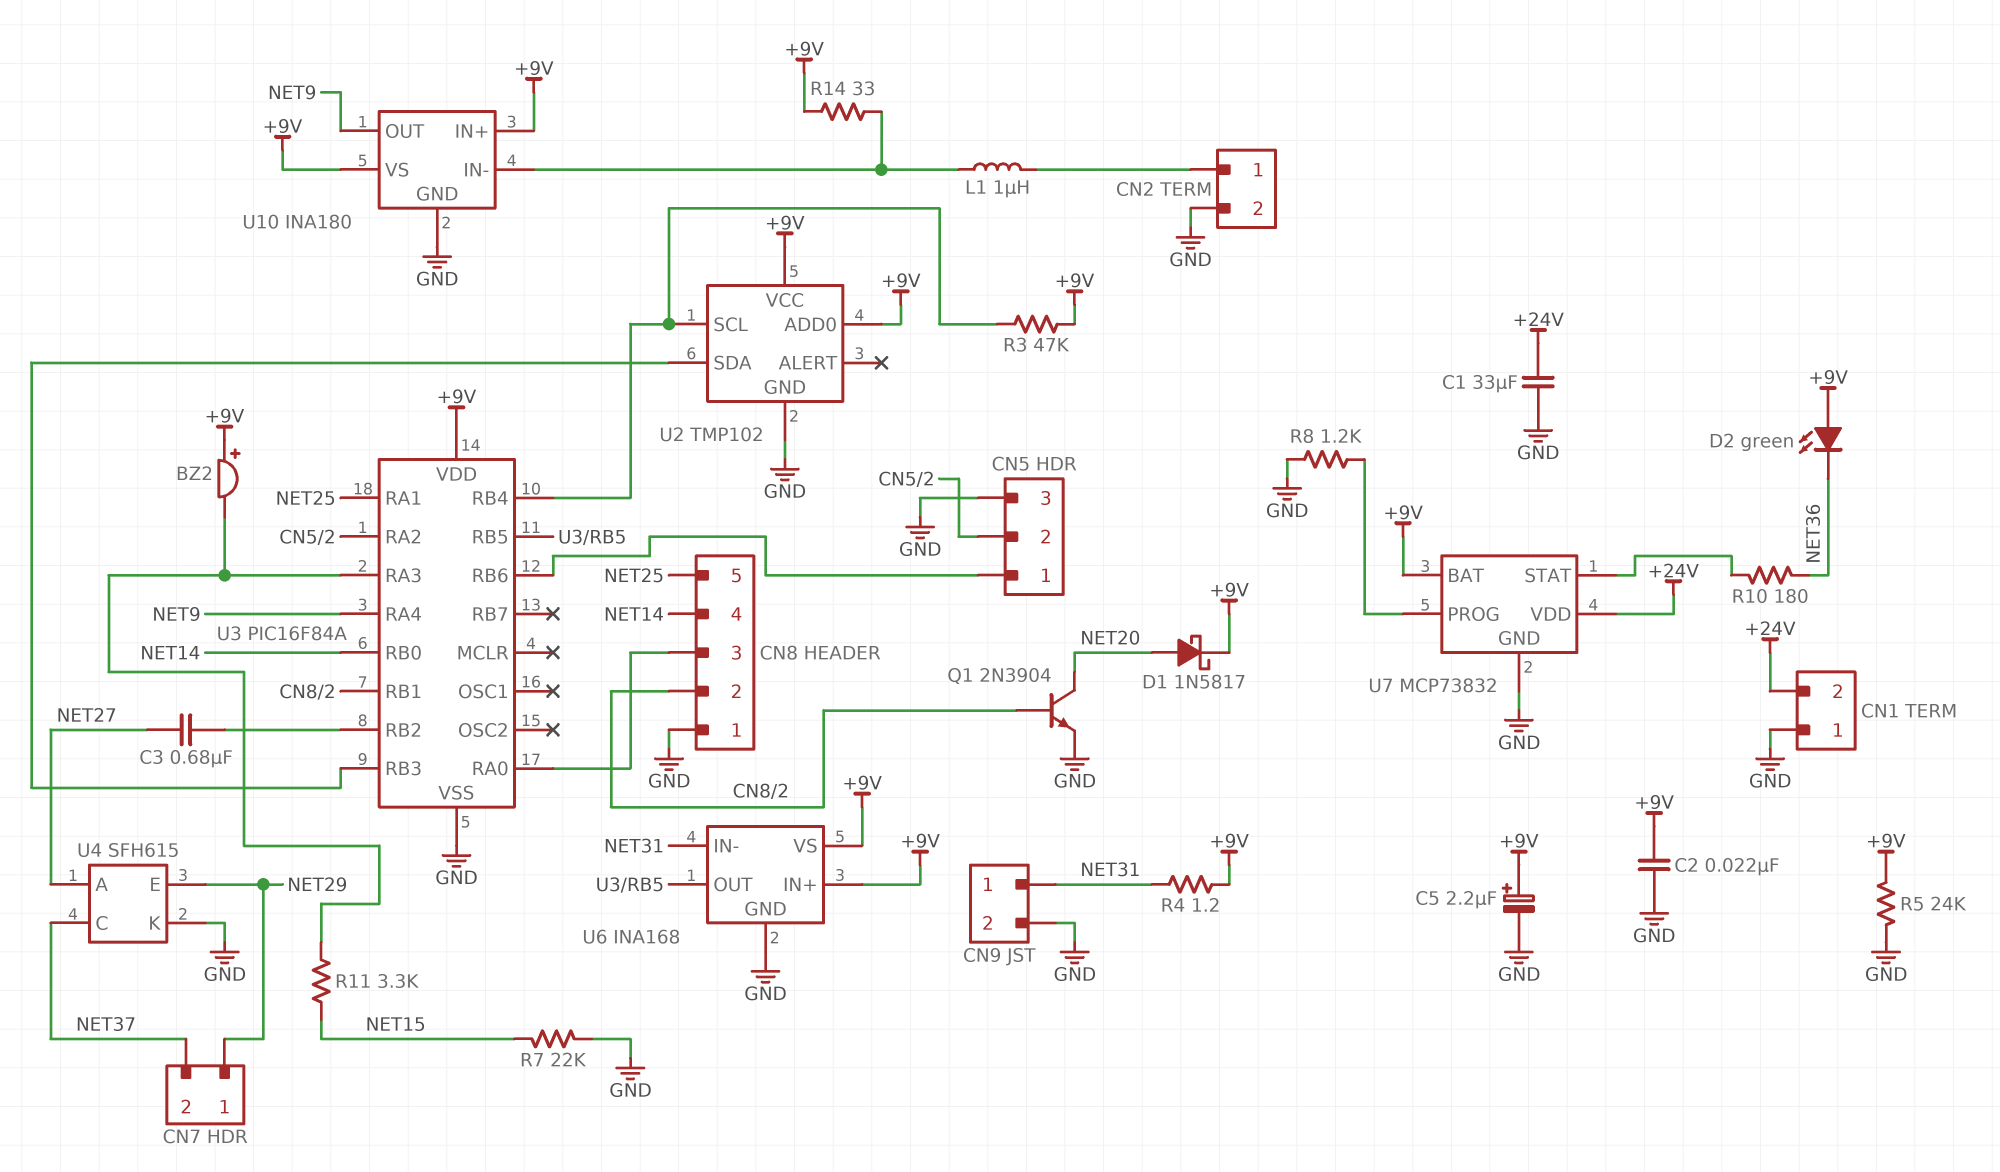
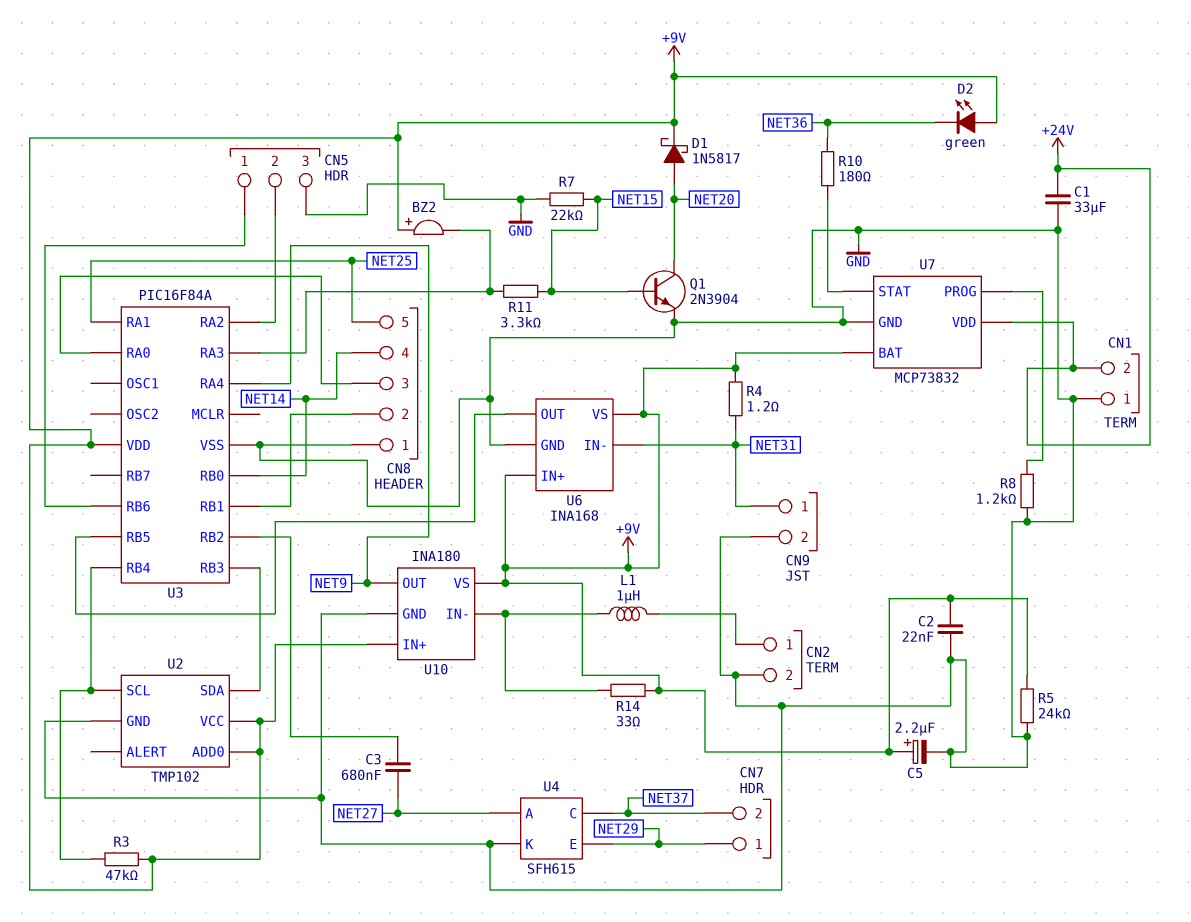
Q1: NPN 2N3904 (B CN8/2, C NET20, E GND) -> NPN 2N3904 (B NET15, C NET20, E GND)

